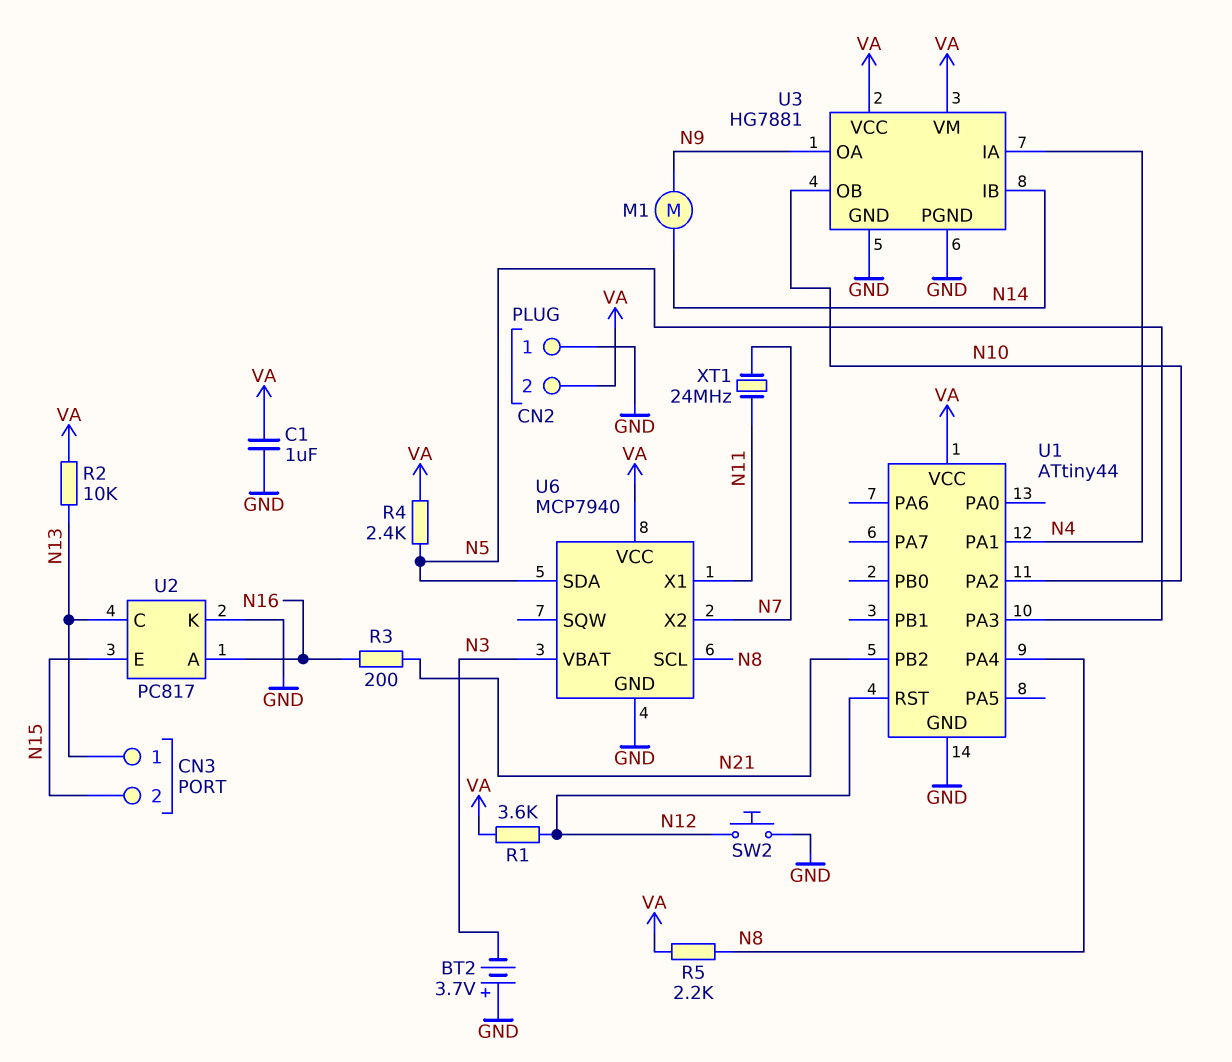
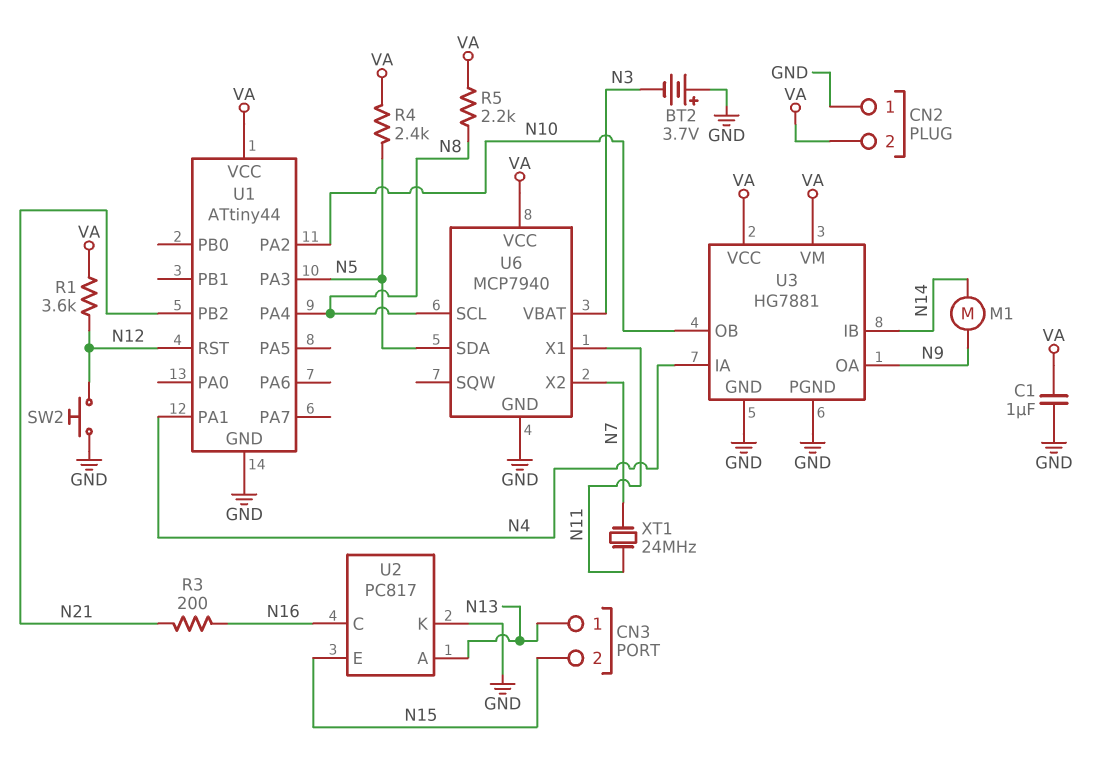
R2: 10k (N13, VA) -> none
U2 pin A: N16 -> N13
U2 pin C: N13 -> N16

